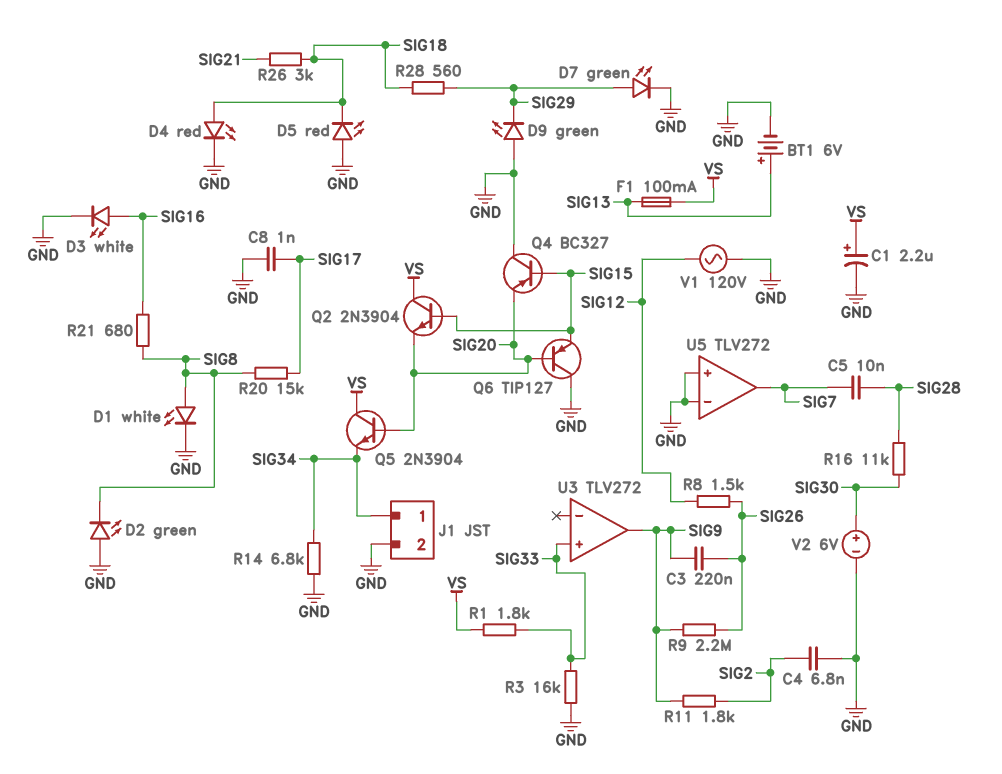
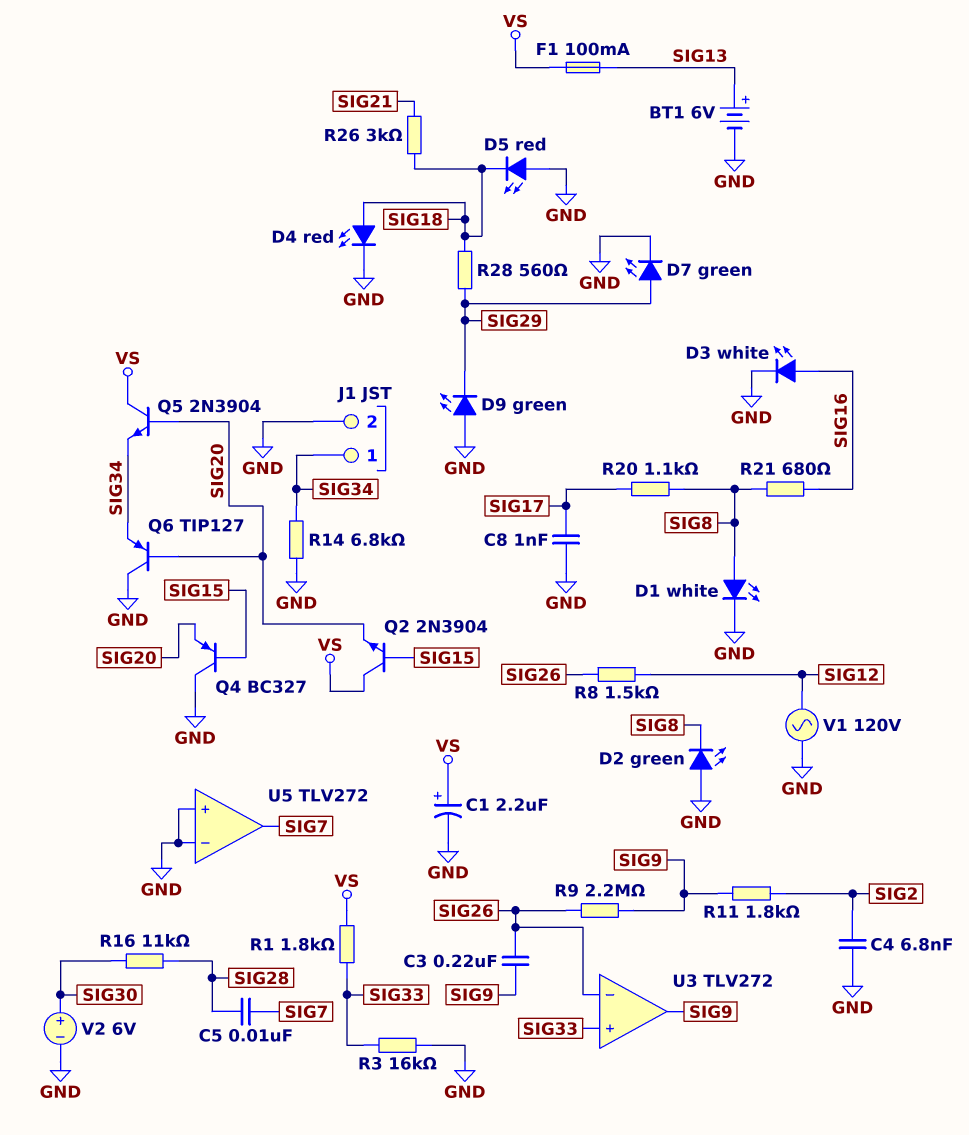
Q6: PNP TIP127 (B SIG20, C GND, E SIG15) -> PNP TIP127 (B SIG20, C GND, E SIG34)
R20: 15k (SIG8, SIG17) -> 1.1k (SIG8, SIG17)
U3 pin in-: none -> SIG26

